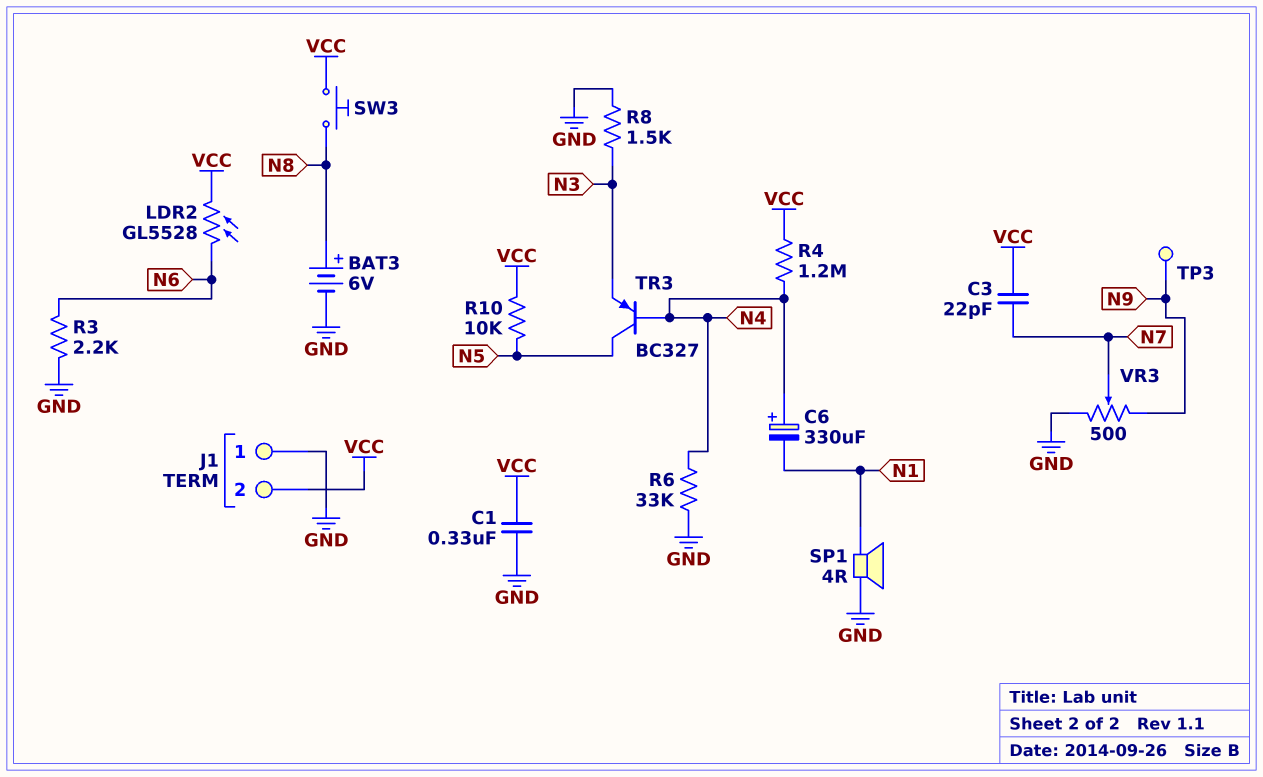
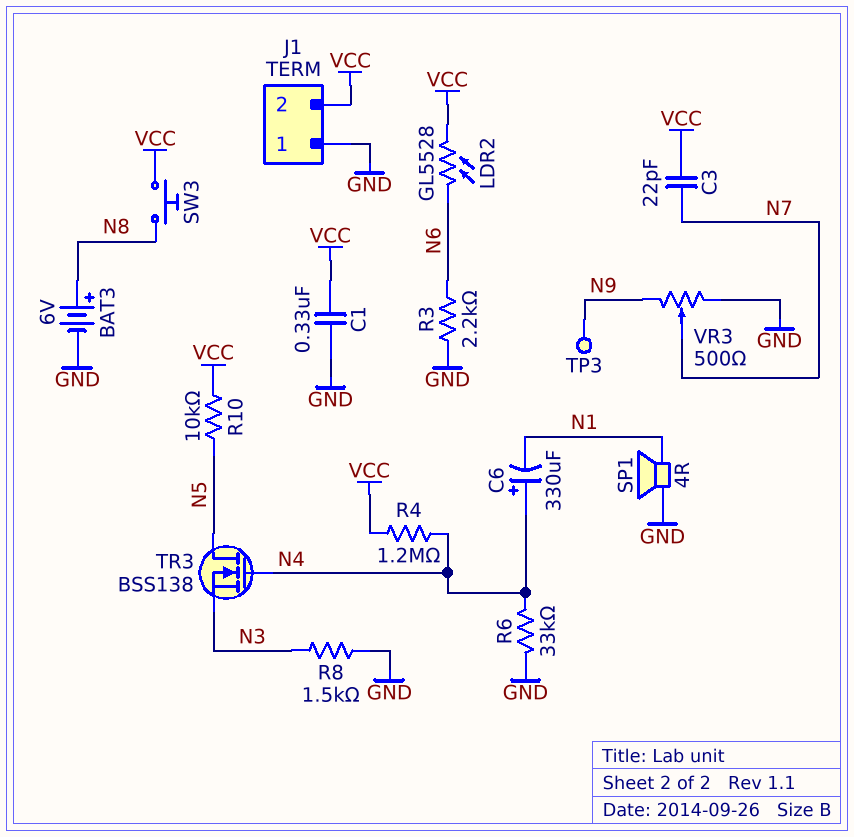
TR3: PNP BC327 (B N4, C N5, E N3) -> NMOS BSS138 (G N4, D N5, S N3)

